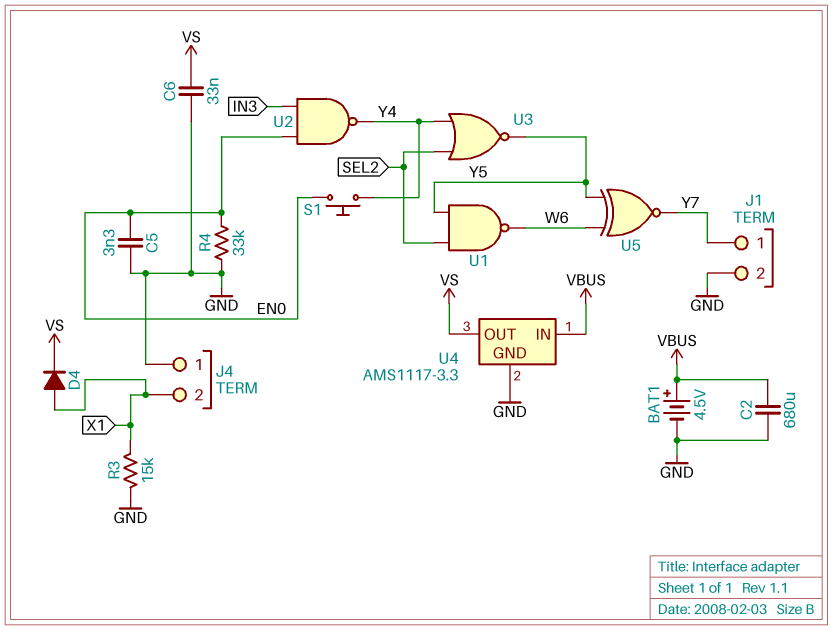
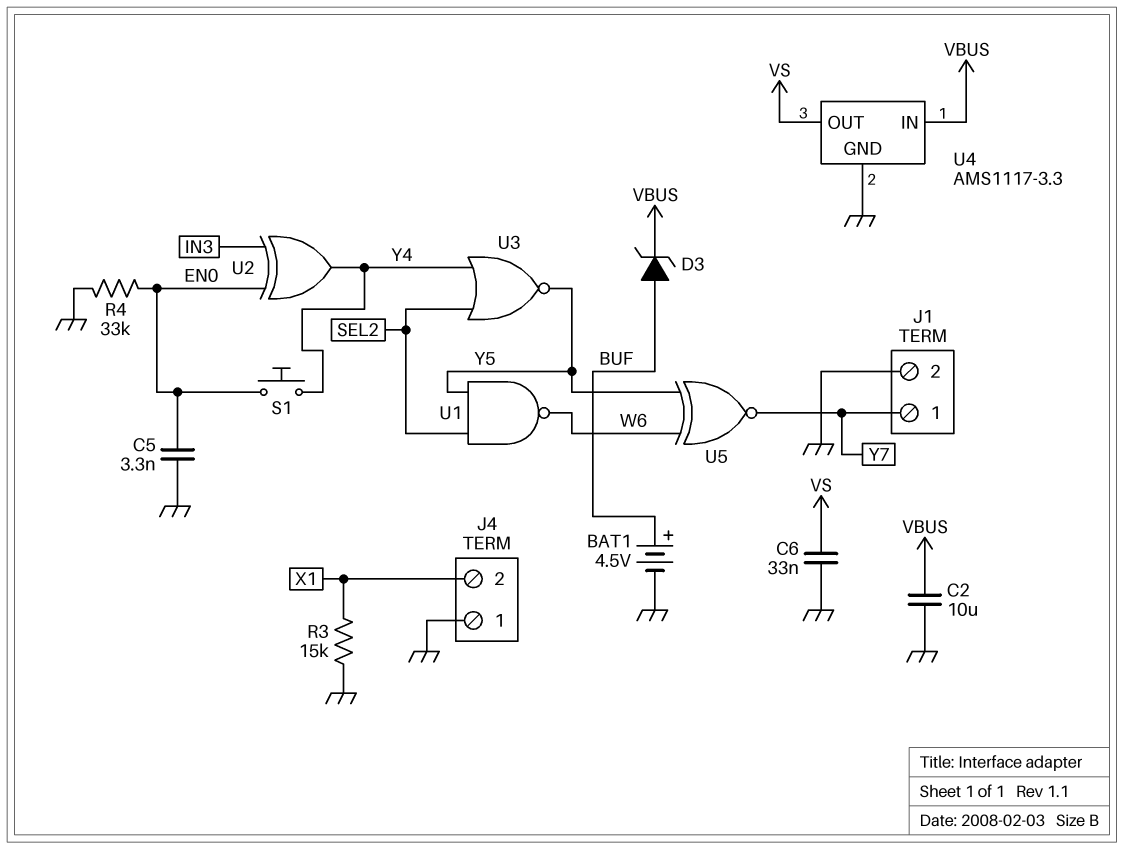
BAT1: 4.5V (plus VBUS, minus GND) -> 4.5V (plus BUF, minus GND)
C2: 680uF (GND, VBUS) -> 10uF (GND, VBUS)
D3: none -> zener (A BUF, K VBUS)
D4: diode (A X1, K VS) -> none
U2: NAND (in EN0, in IN3, out Y4) -> XOR (in EN0, in IN3, out Y4)

